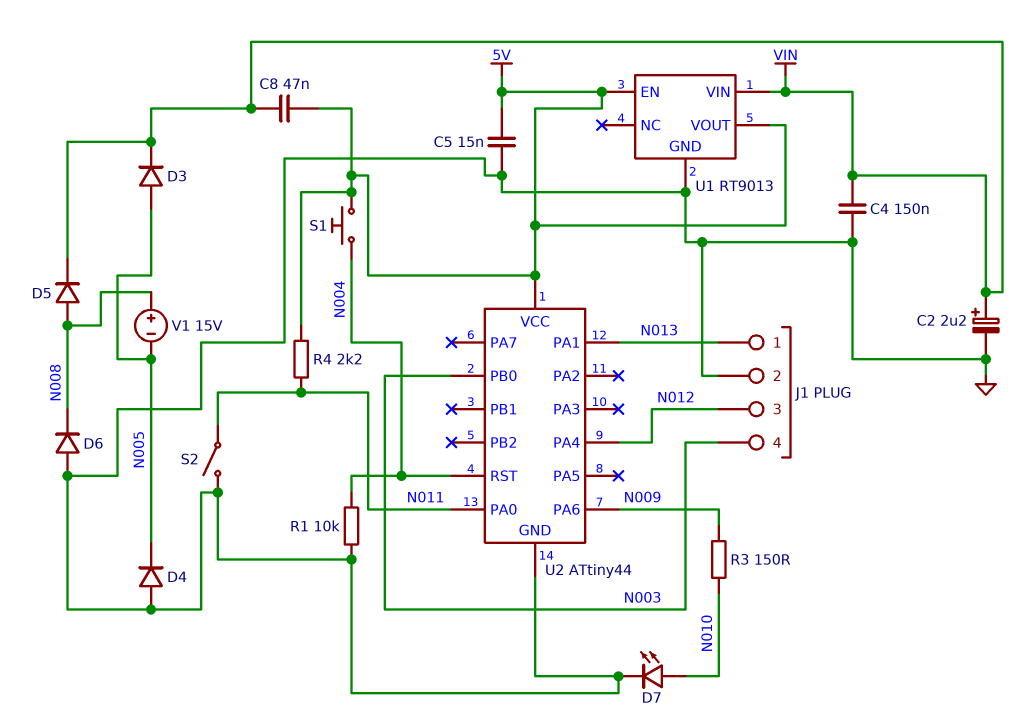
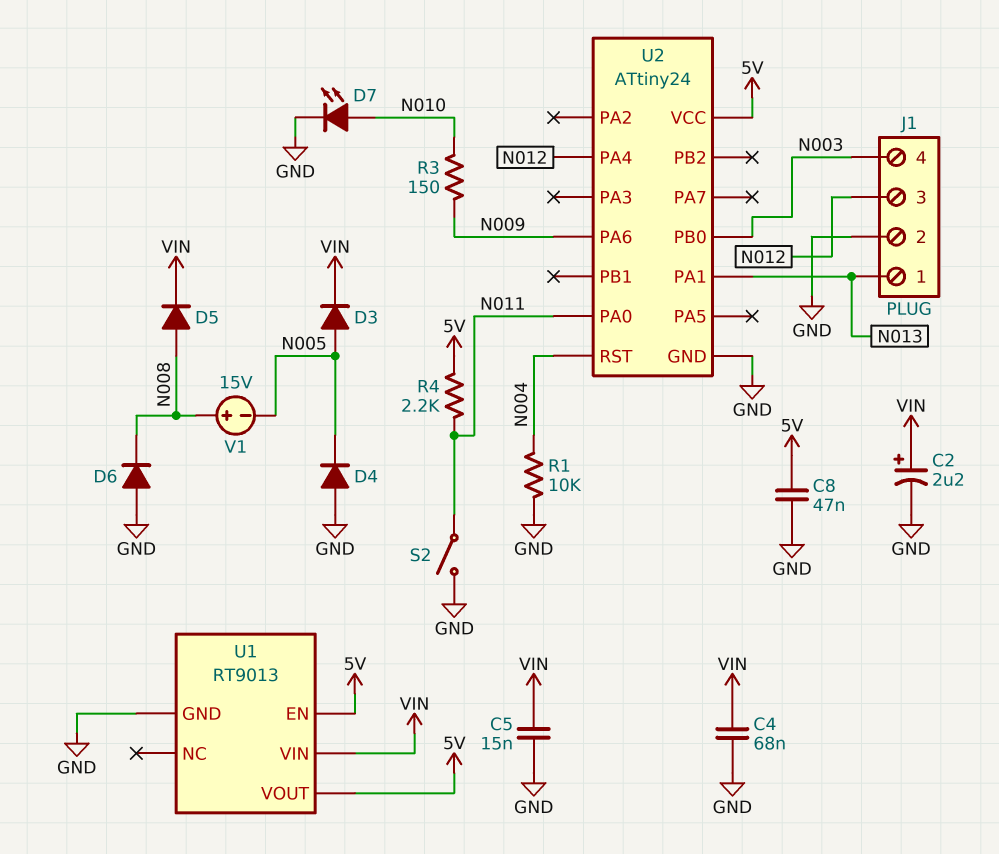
C4: 150nF (GND, VIN) -> 68nF (GND, VIN)
C5: 15nF (5V, GND) -> 15nF (GND, VIN)
C8: 47nF (5V, VIN) -> 47nF (5V, GND)
S1: button (5V, N004) -> none
U2: ATtiny44 -> ATtiny24

